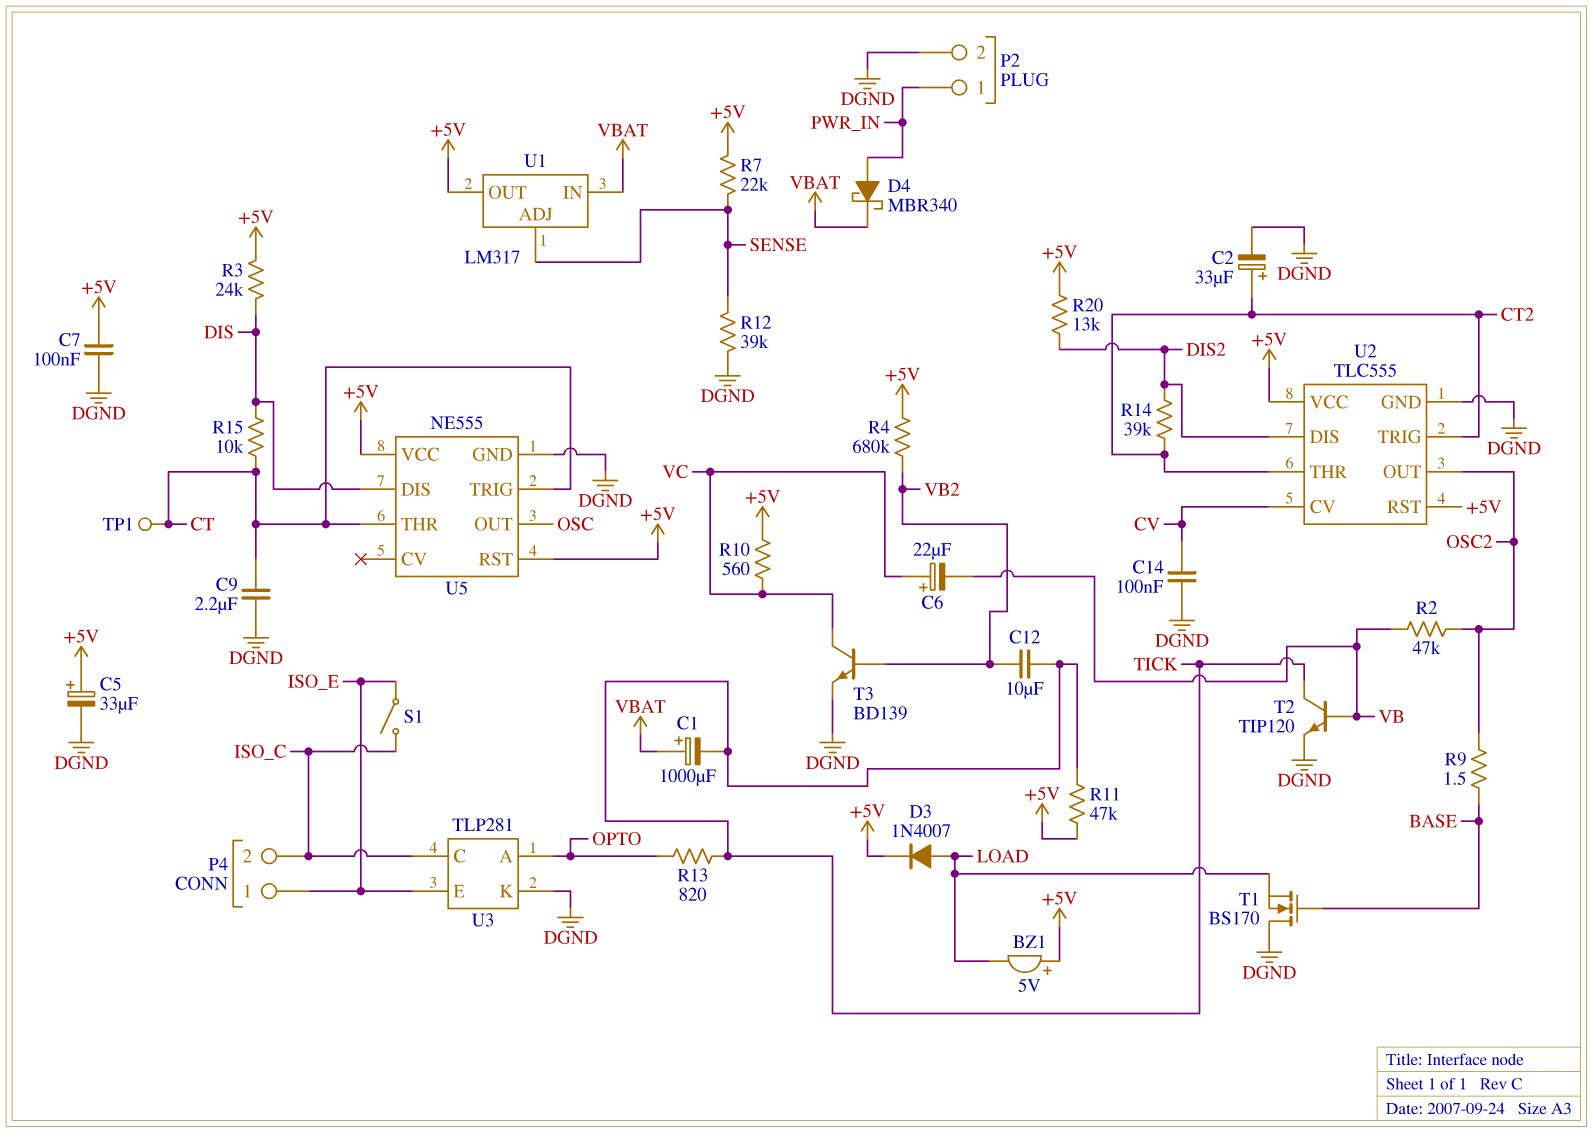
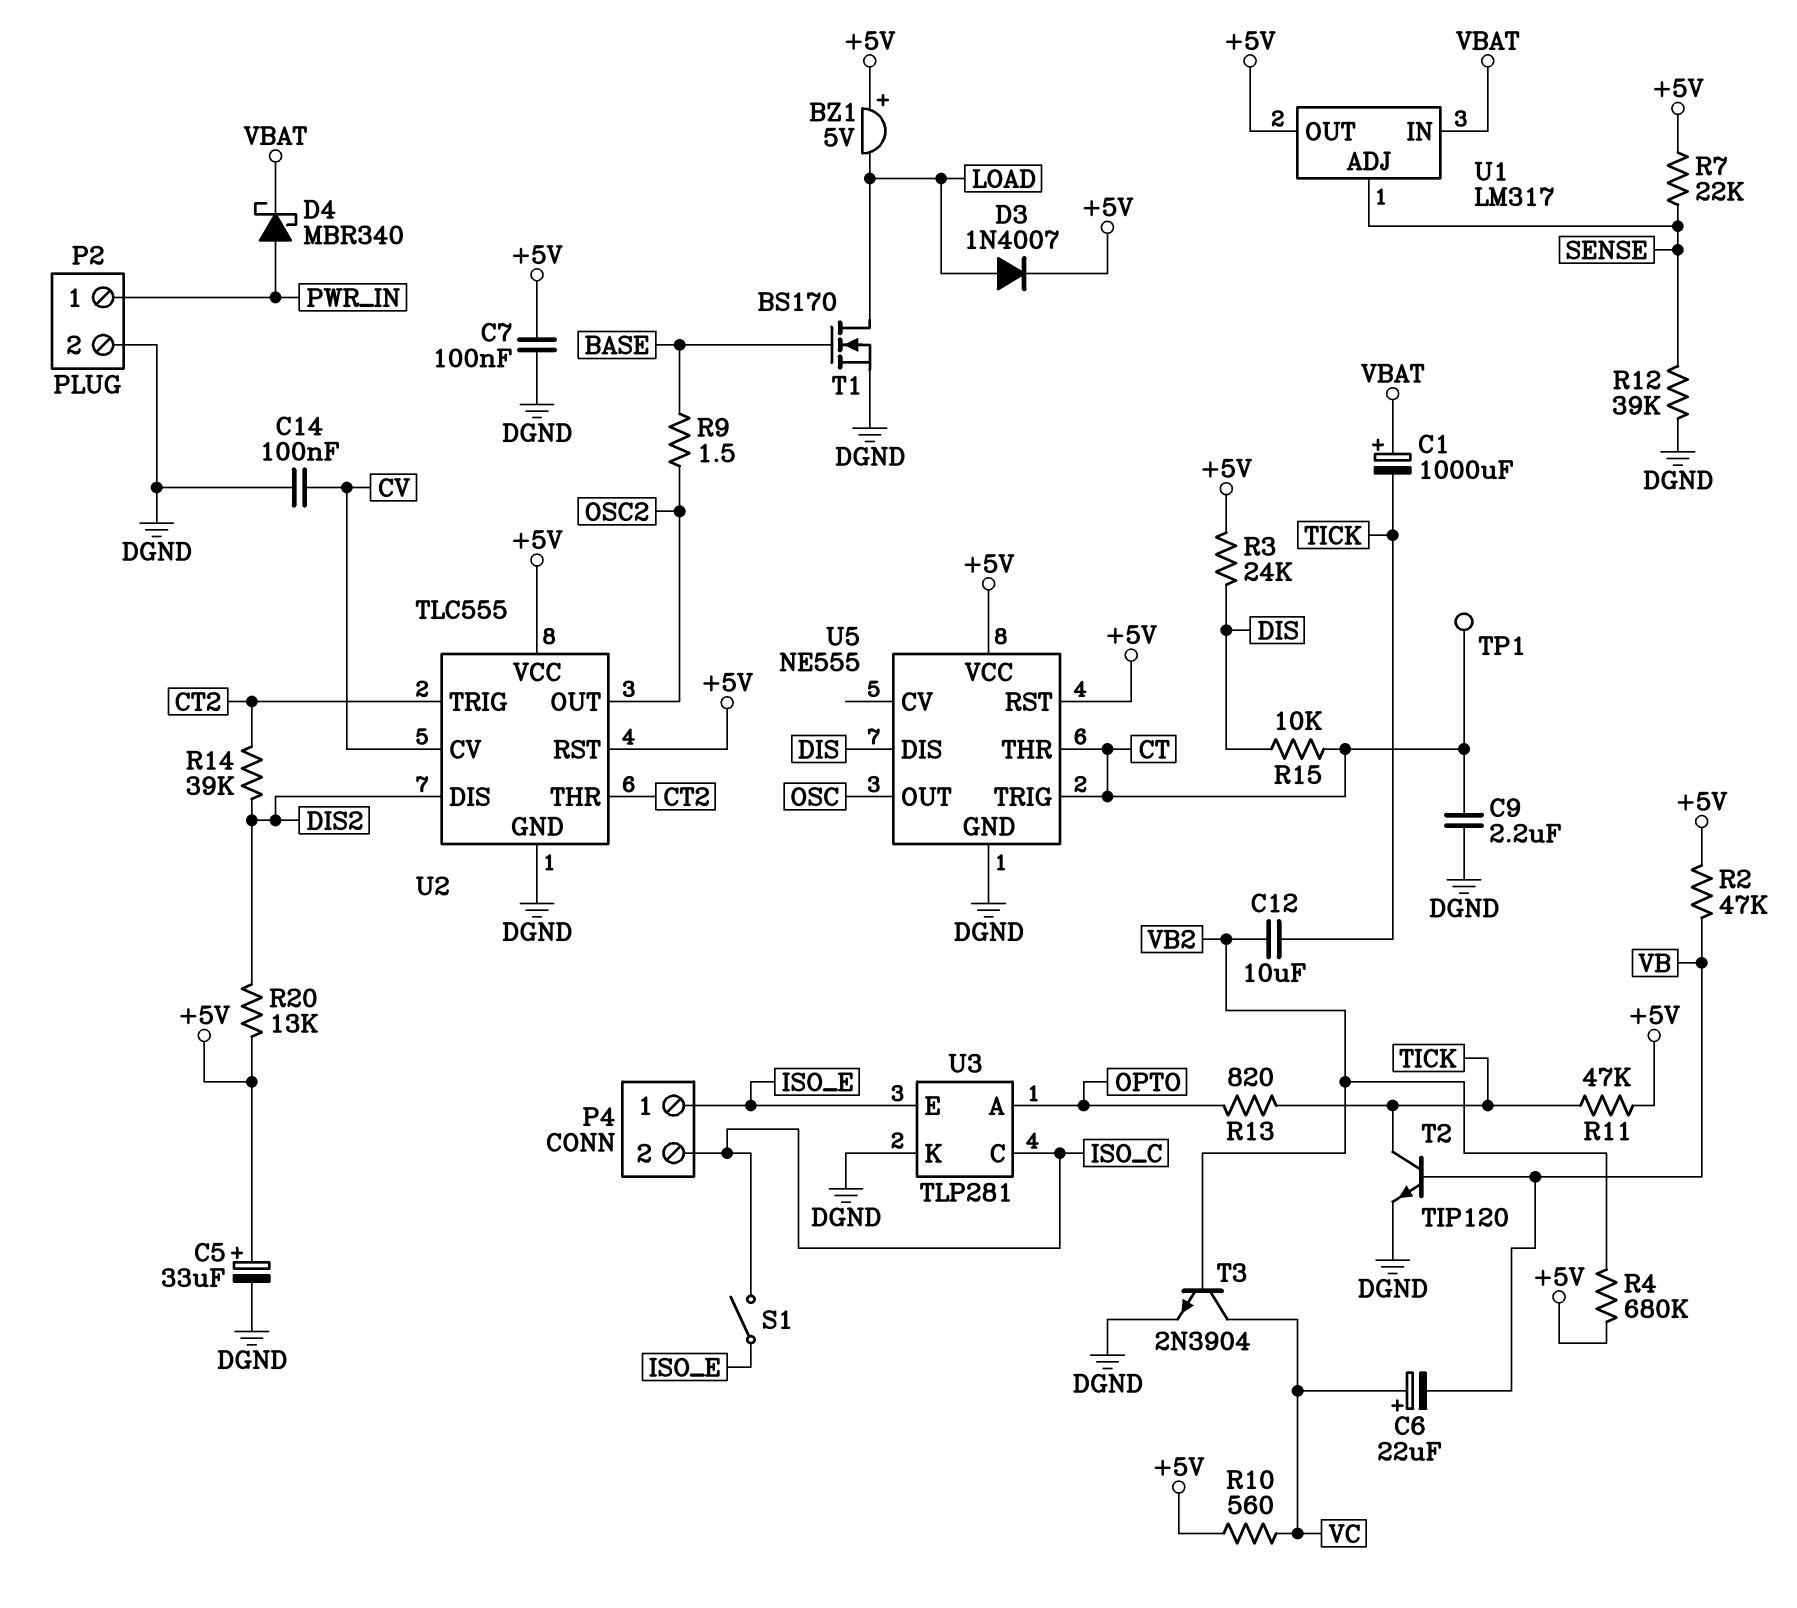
C2: 33uF (plus CT2, minus DGND) -> none
R2: 47k (OSC2, VB) -> 47k (+5V, VB)
T1: NMOS BS170 (G BASE, D DGND, S LOAD) -> NMOS BS170 (G BASE, D LOAD, S DGND)
T3: NPN BD139 (B VB2, C VC, E DGND) -> NPN 2N3904 (B VB2, C VC, E DGND)

